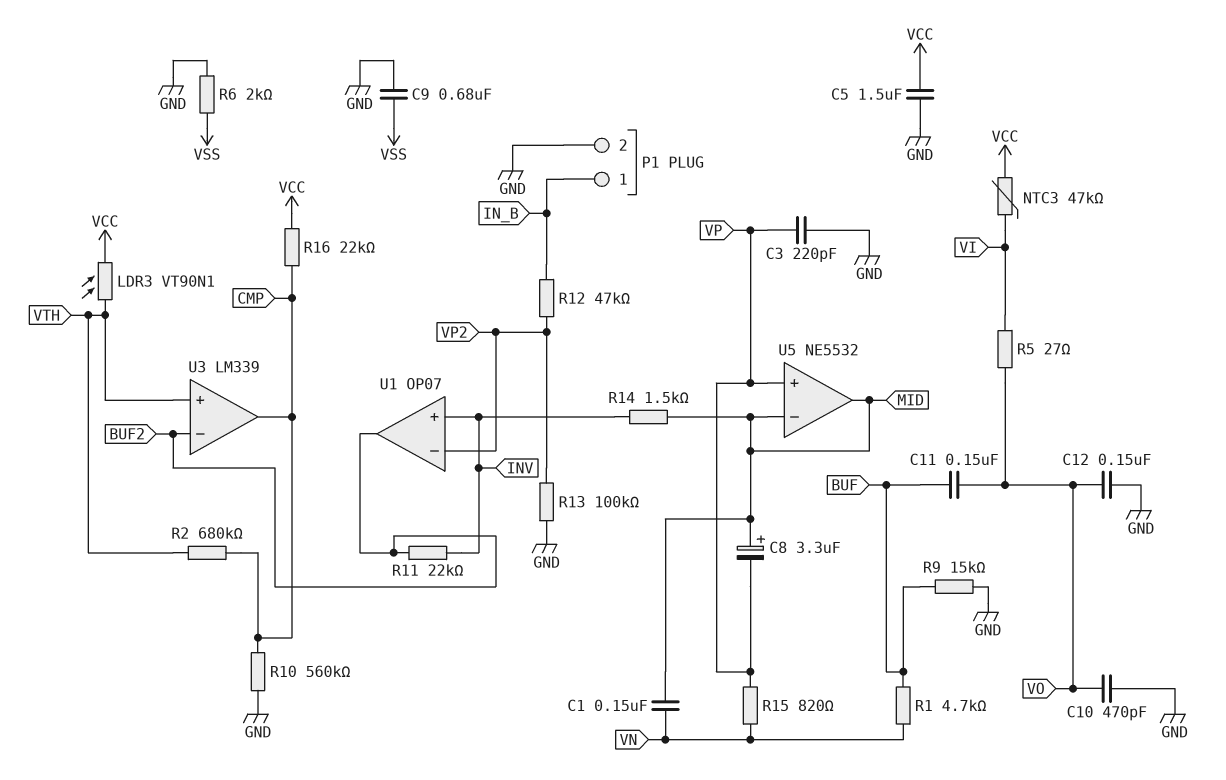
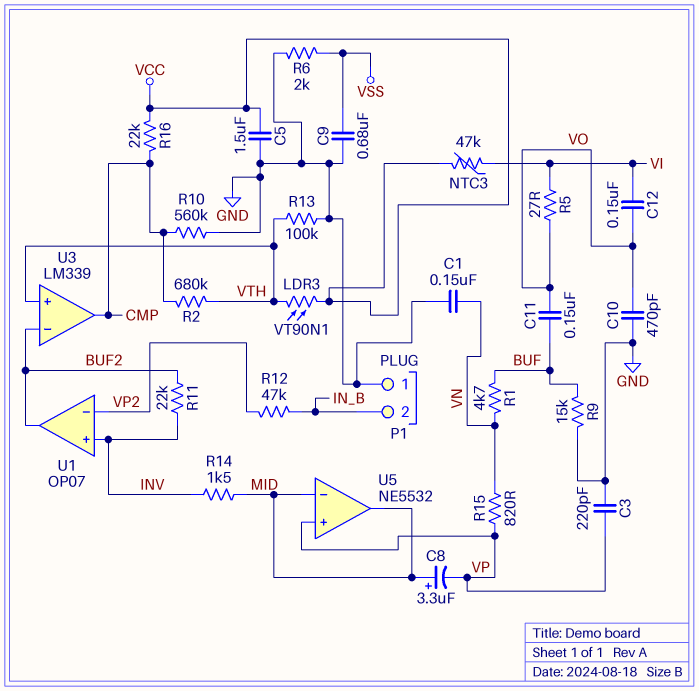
C1: 150nF (MID, VN) -> 150nF (GND, VN)
C12: 150nF (GND, VO) -> 150nF (VI, VO)
P1 pin 1: IN_B -> GND
P1 pin 2: GND -> IN_B
R13: 100k (GND, VP2) -> 100k (GND, VTH)

